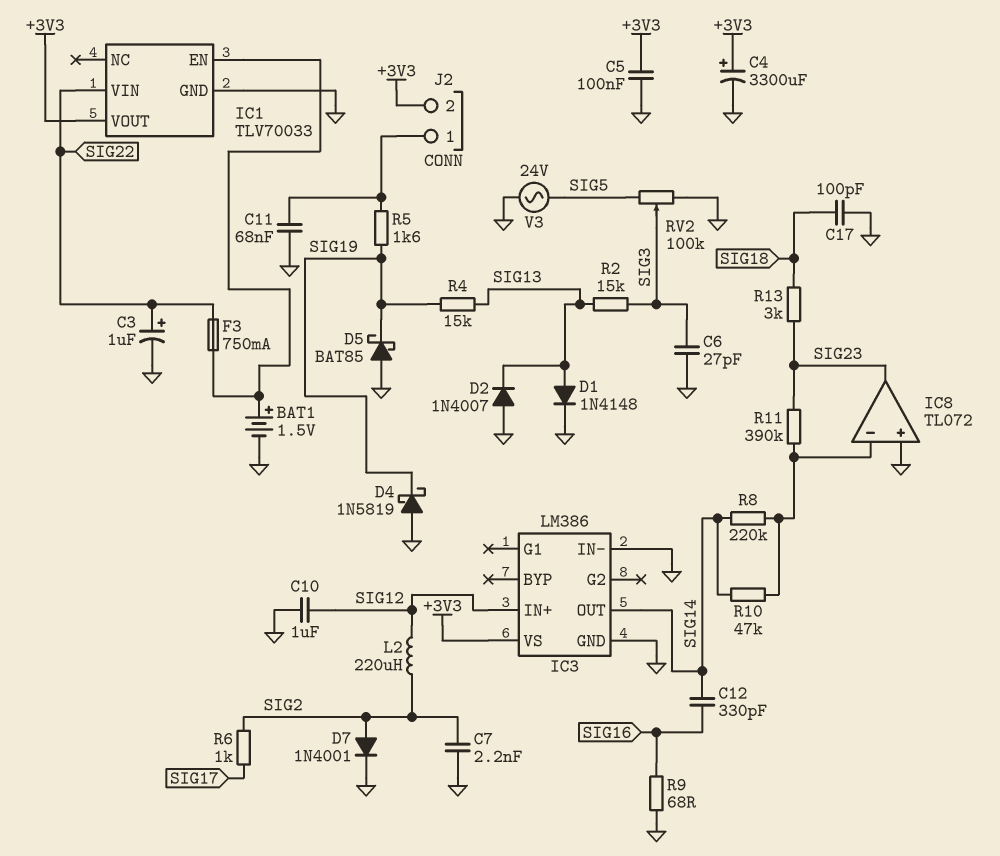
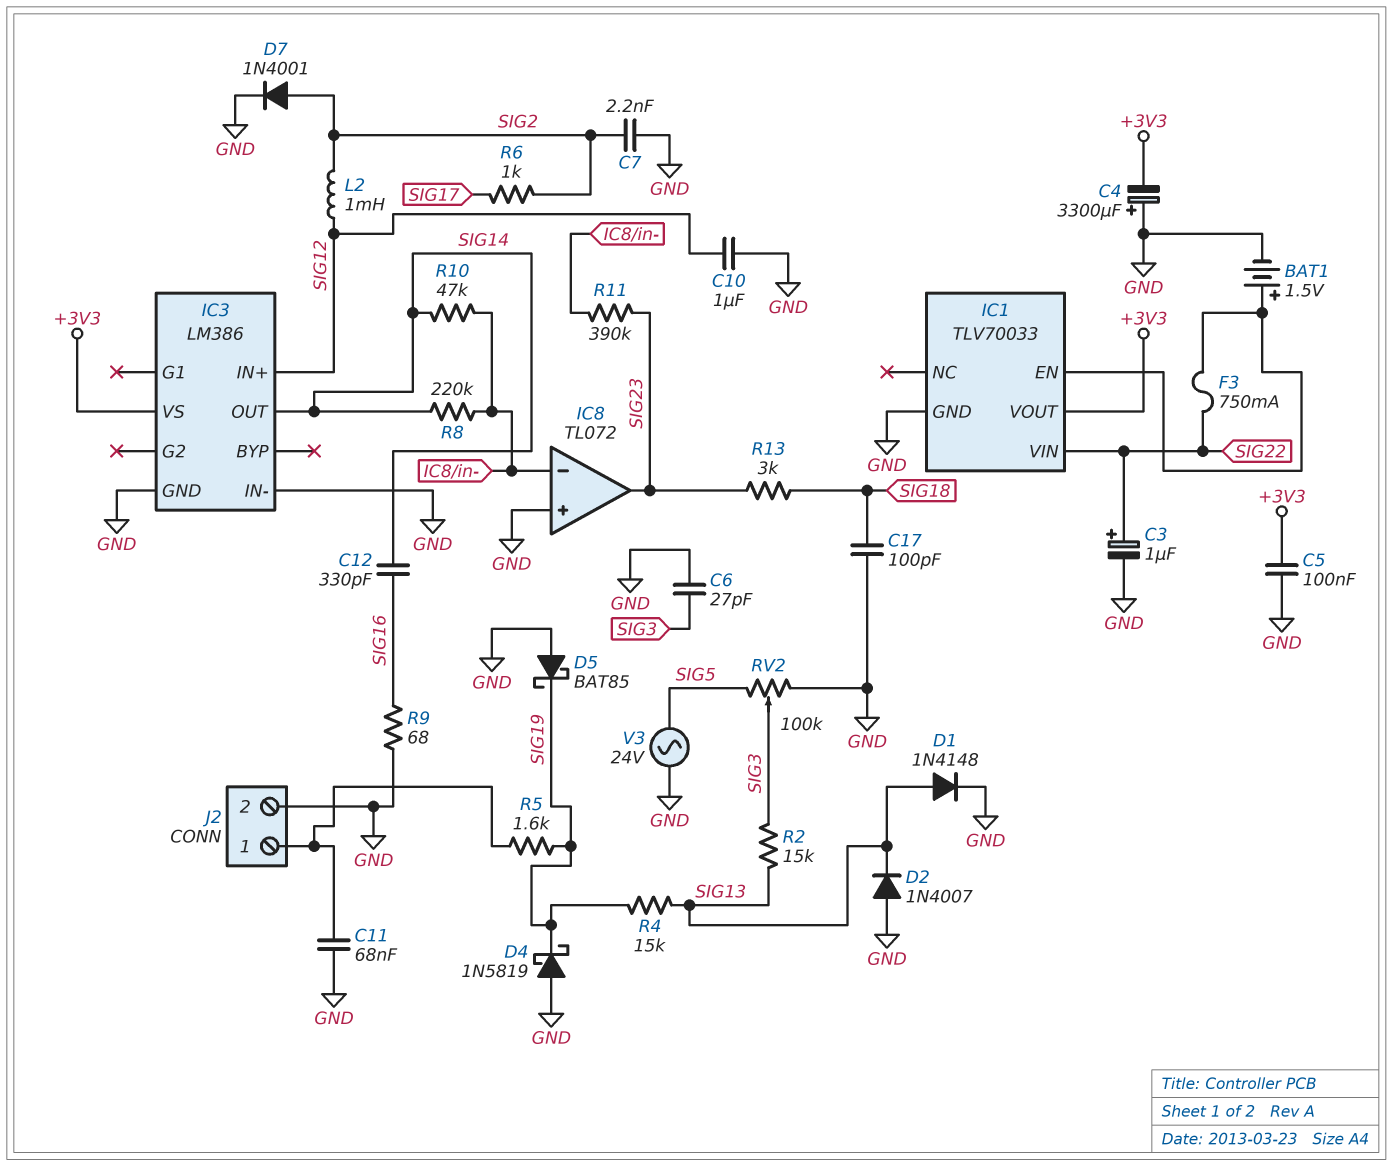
C4: 3300uF (plus +3V3, minus GND) -> 3300uF (plus GND, minus +3V3)
J2 pin 2: +3V3 -> GND
L2: 220uH (SIG2, SIG12) -> 1mH (SIG2, SIG12)

